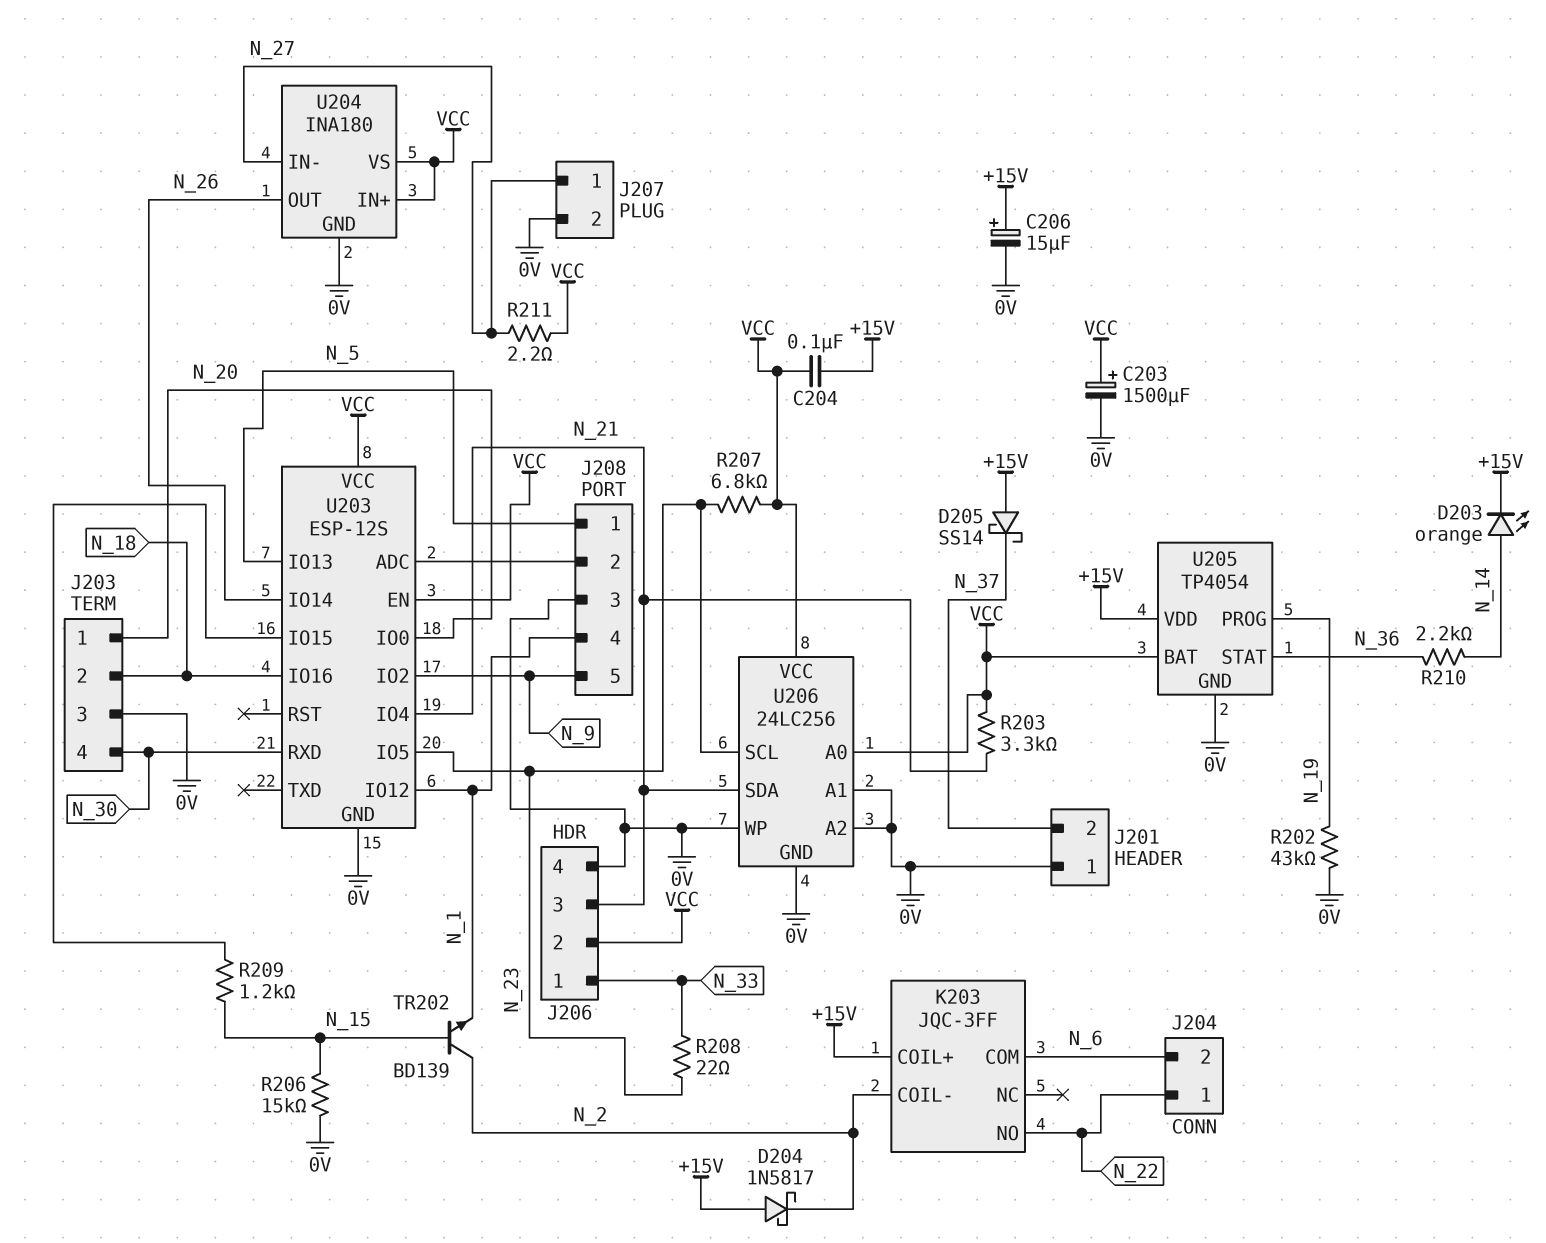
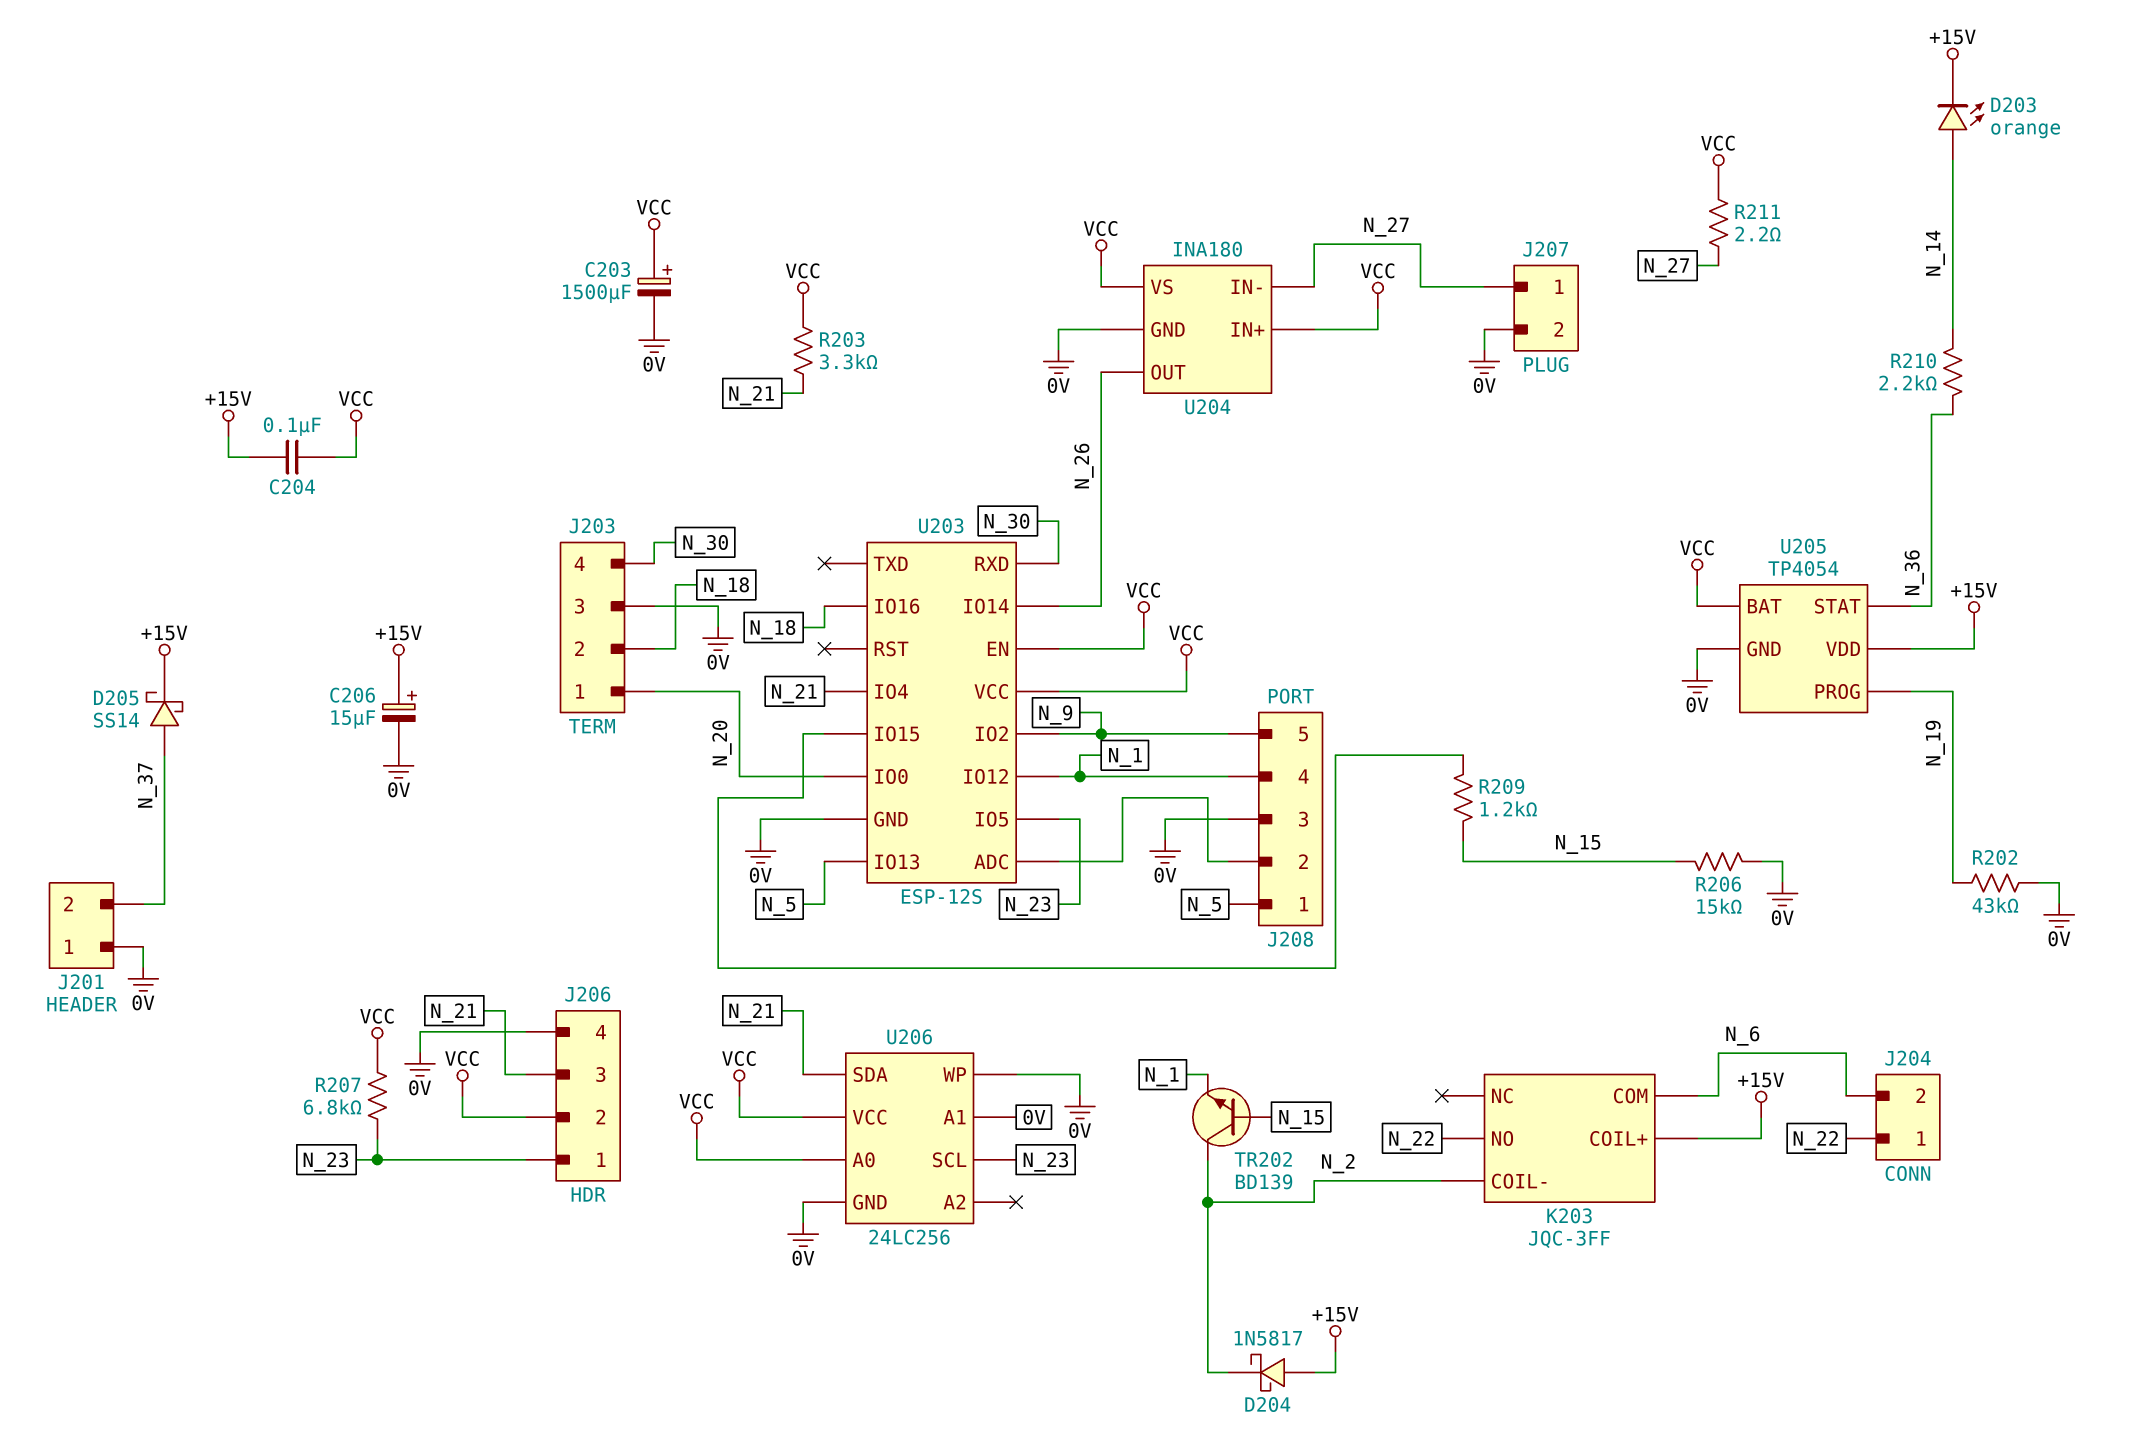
D205: schottky SS14 (A +15V, K N_37) -> schottky SS14 (A N_37, K +15V)
J206 pin 1: N_33 -> N_23
R208: 22 (N_23, N_33) -> none
U206 pin A2: 0V -> none

